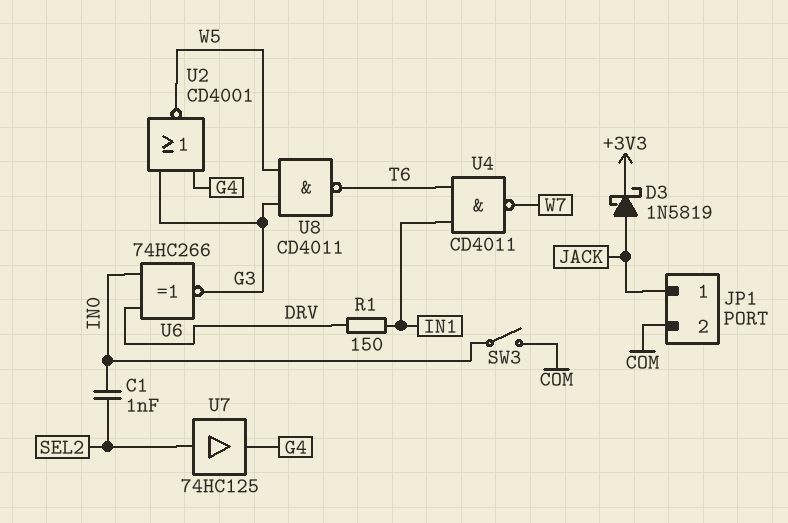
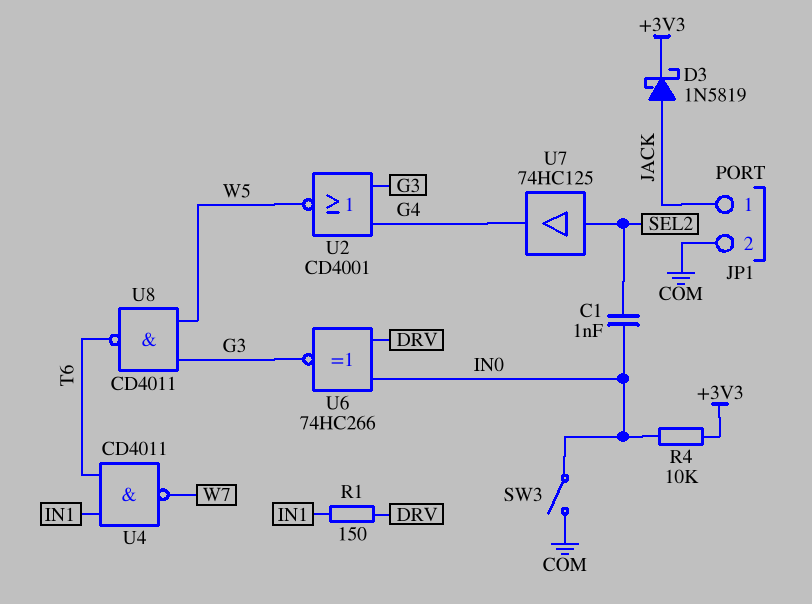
R4: none -> 10k (+3V3, IN0)

